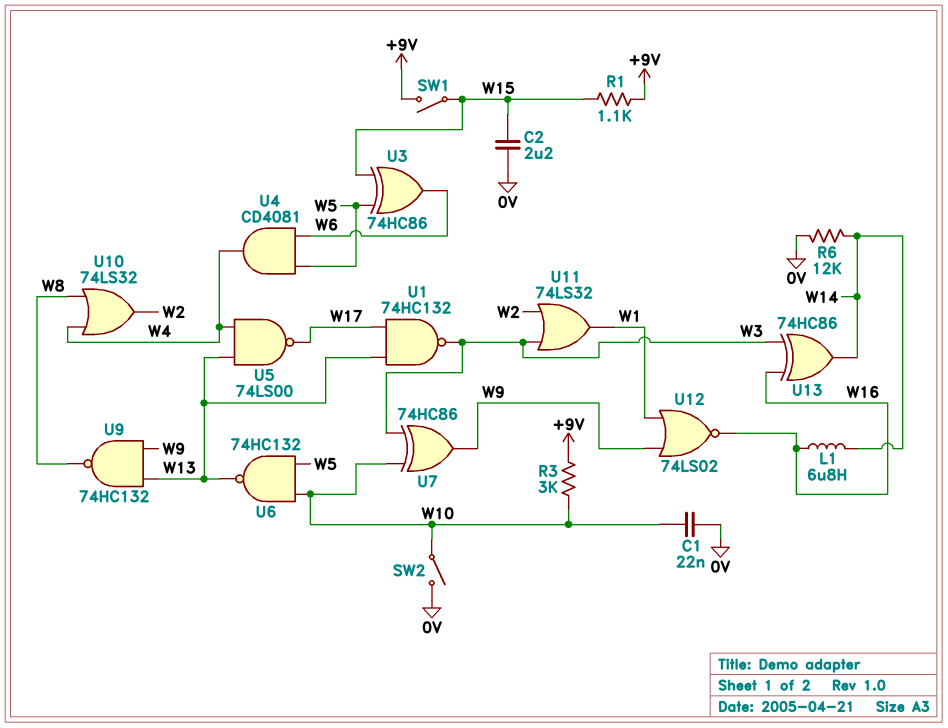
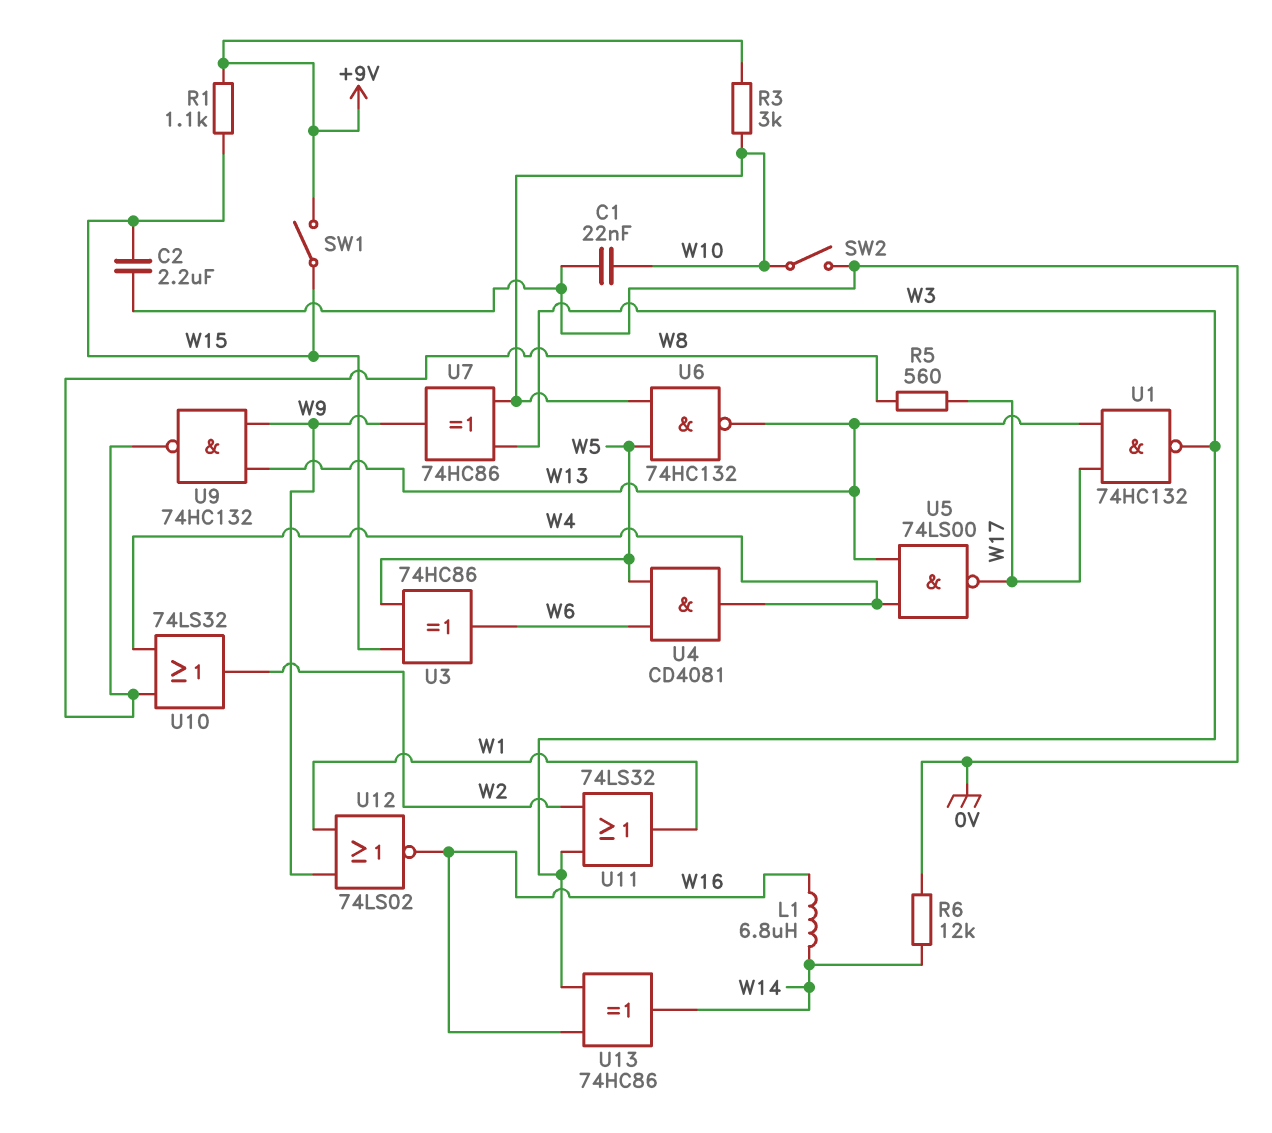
R5: none -> 560 (W8, W17)

